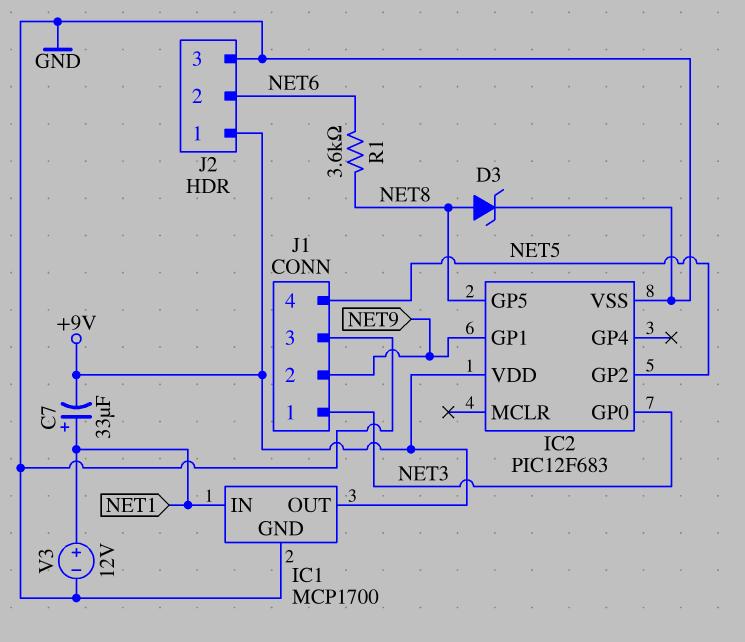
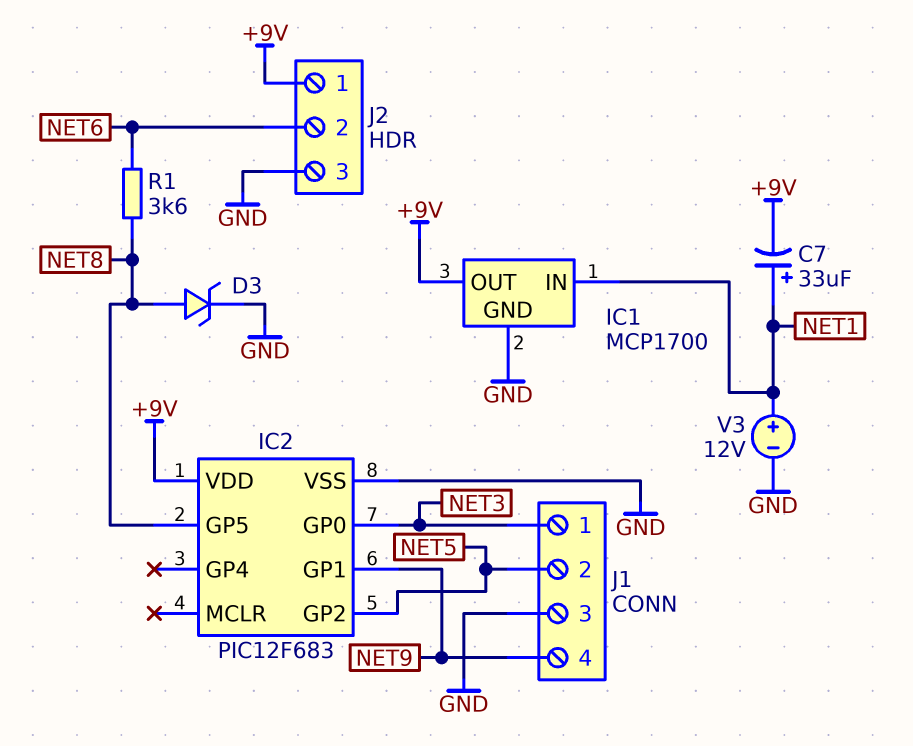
J1 pin 2: NET9 -> NET5
J1 pin 4: NET5 -> NET9

